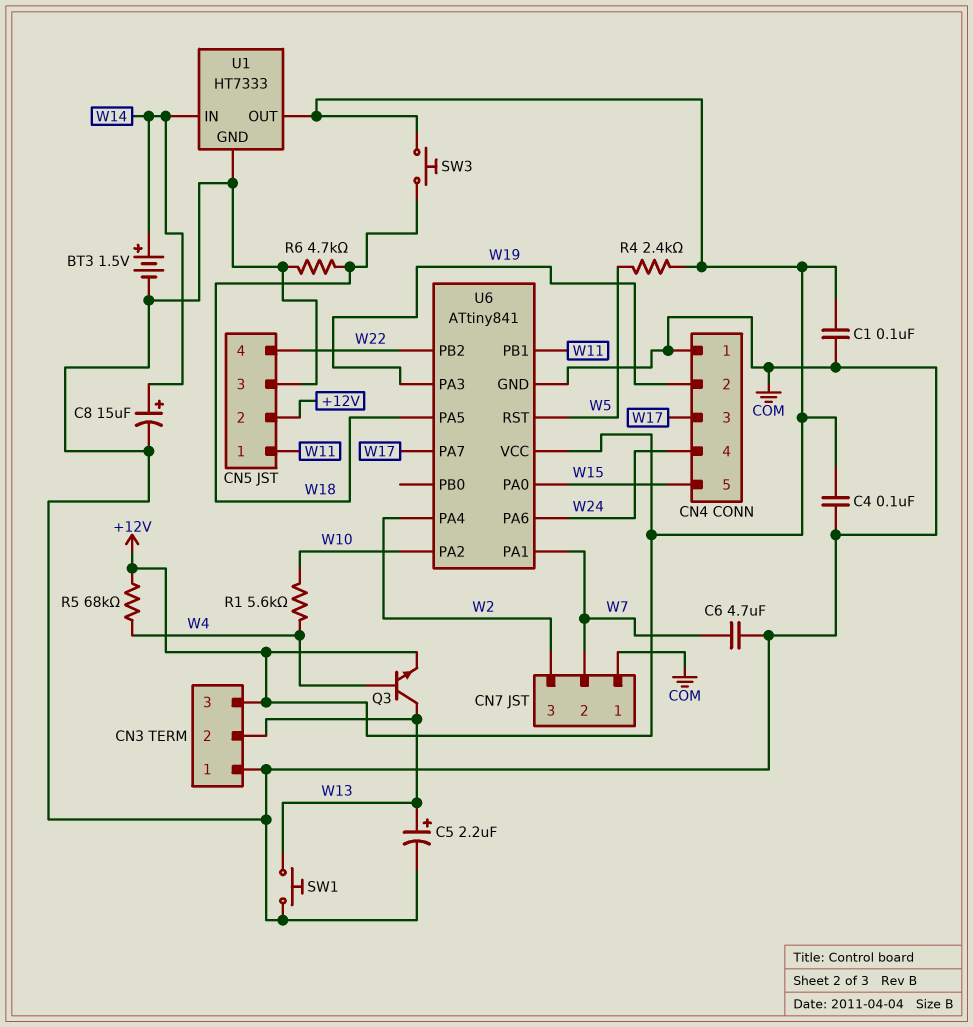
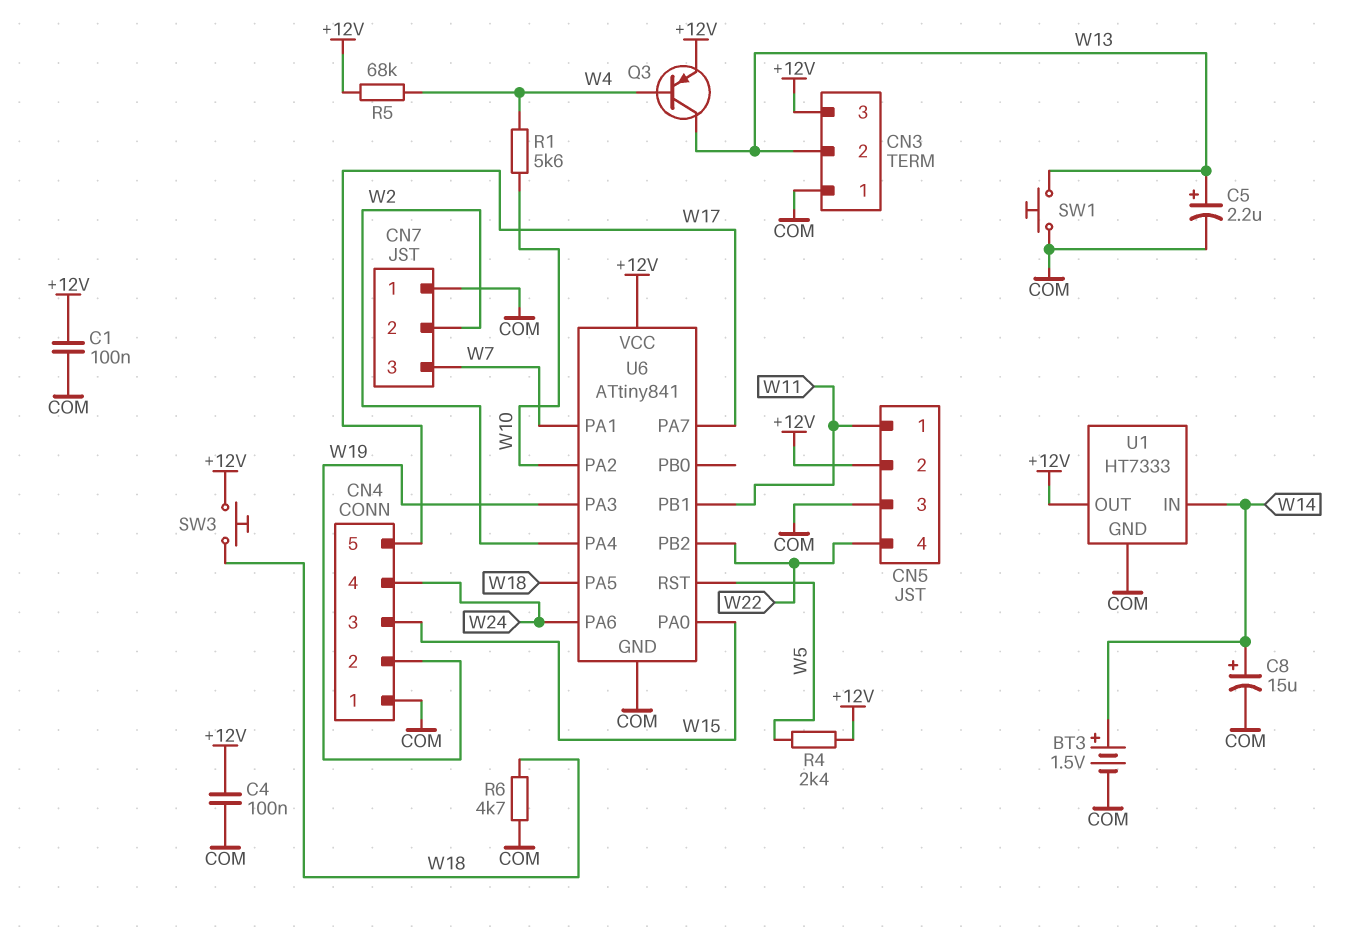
C6: 4.7uF (COM, W7) -> none
CN4 pin 3: W17 -> W15
CN4 pin 5: W15 -> W17
CN7 pin 2: W7 -> W2
CN7 pin 3: W2 -> W7
Q3: NPN (B W4, C W13, E +12V) -> PNP (B W4, C W13, E +12V)

